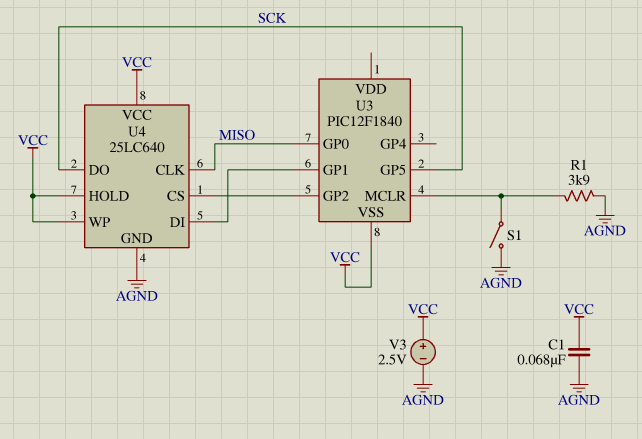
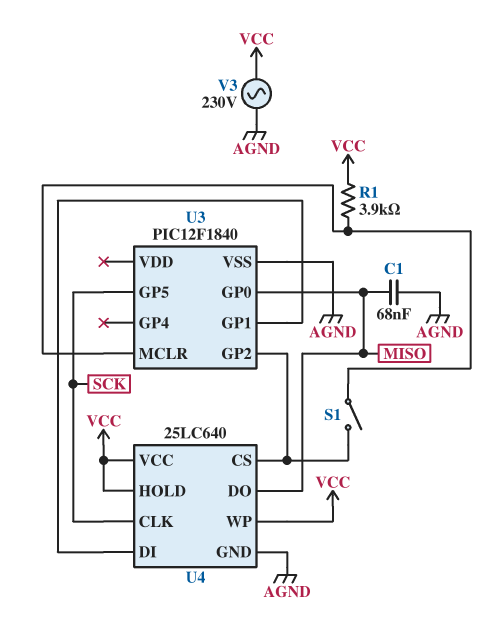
C1: 68nF (AGND, VCC) -> 68nF (AGND, MISO)
R1: 3.9k (AGND, U3/MCLR) -> 3.9k (U3/MCLR, VCC)
S1: switch (AGND, U3/MCLR) -> switch (U3/GP2, U3/MCLR)
U3 pin VSS: VCC -> AGND
U4 pin CLK: MISO -> SCK
U4 pin DO: SCK -> MISO
V3: 2.5V (plus VCC, minus AGND) -> AC 230V (AGND, VCC)

